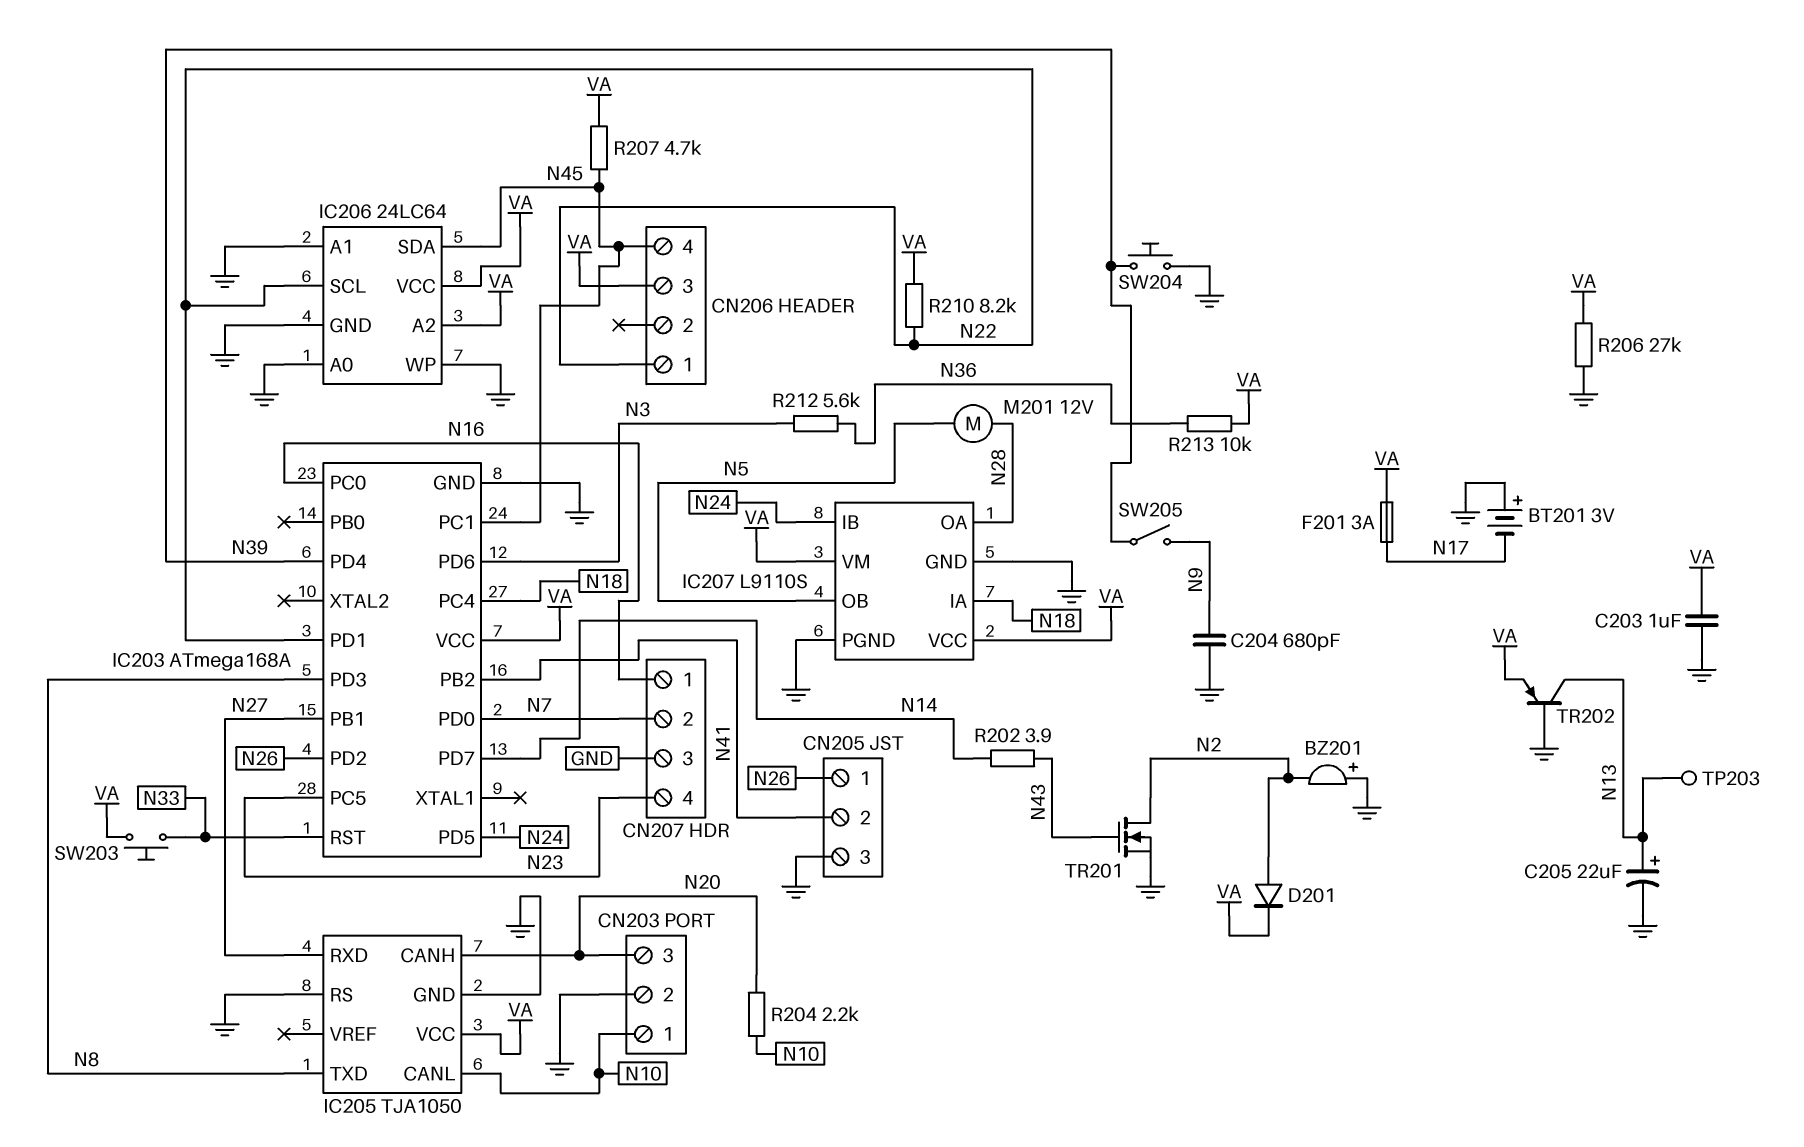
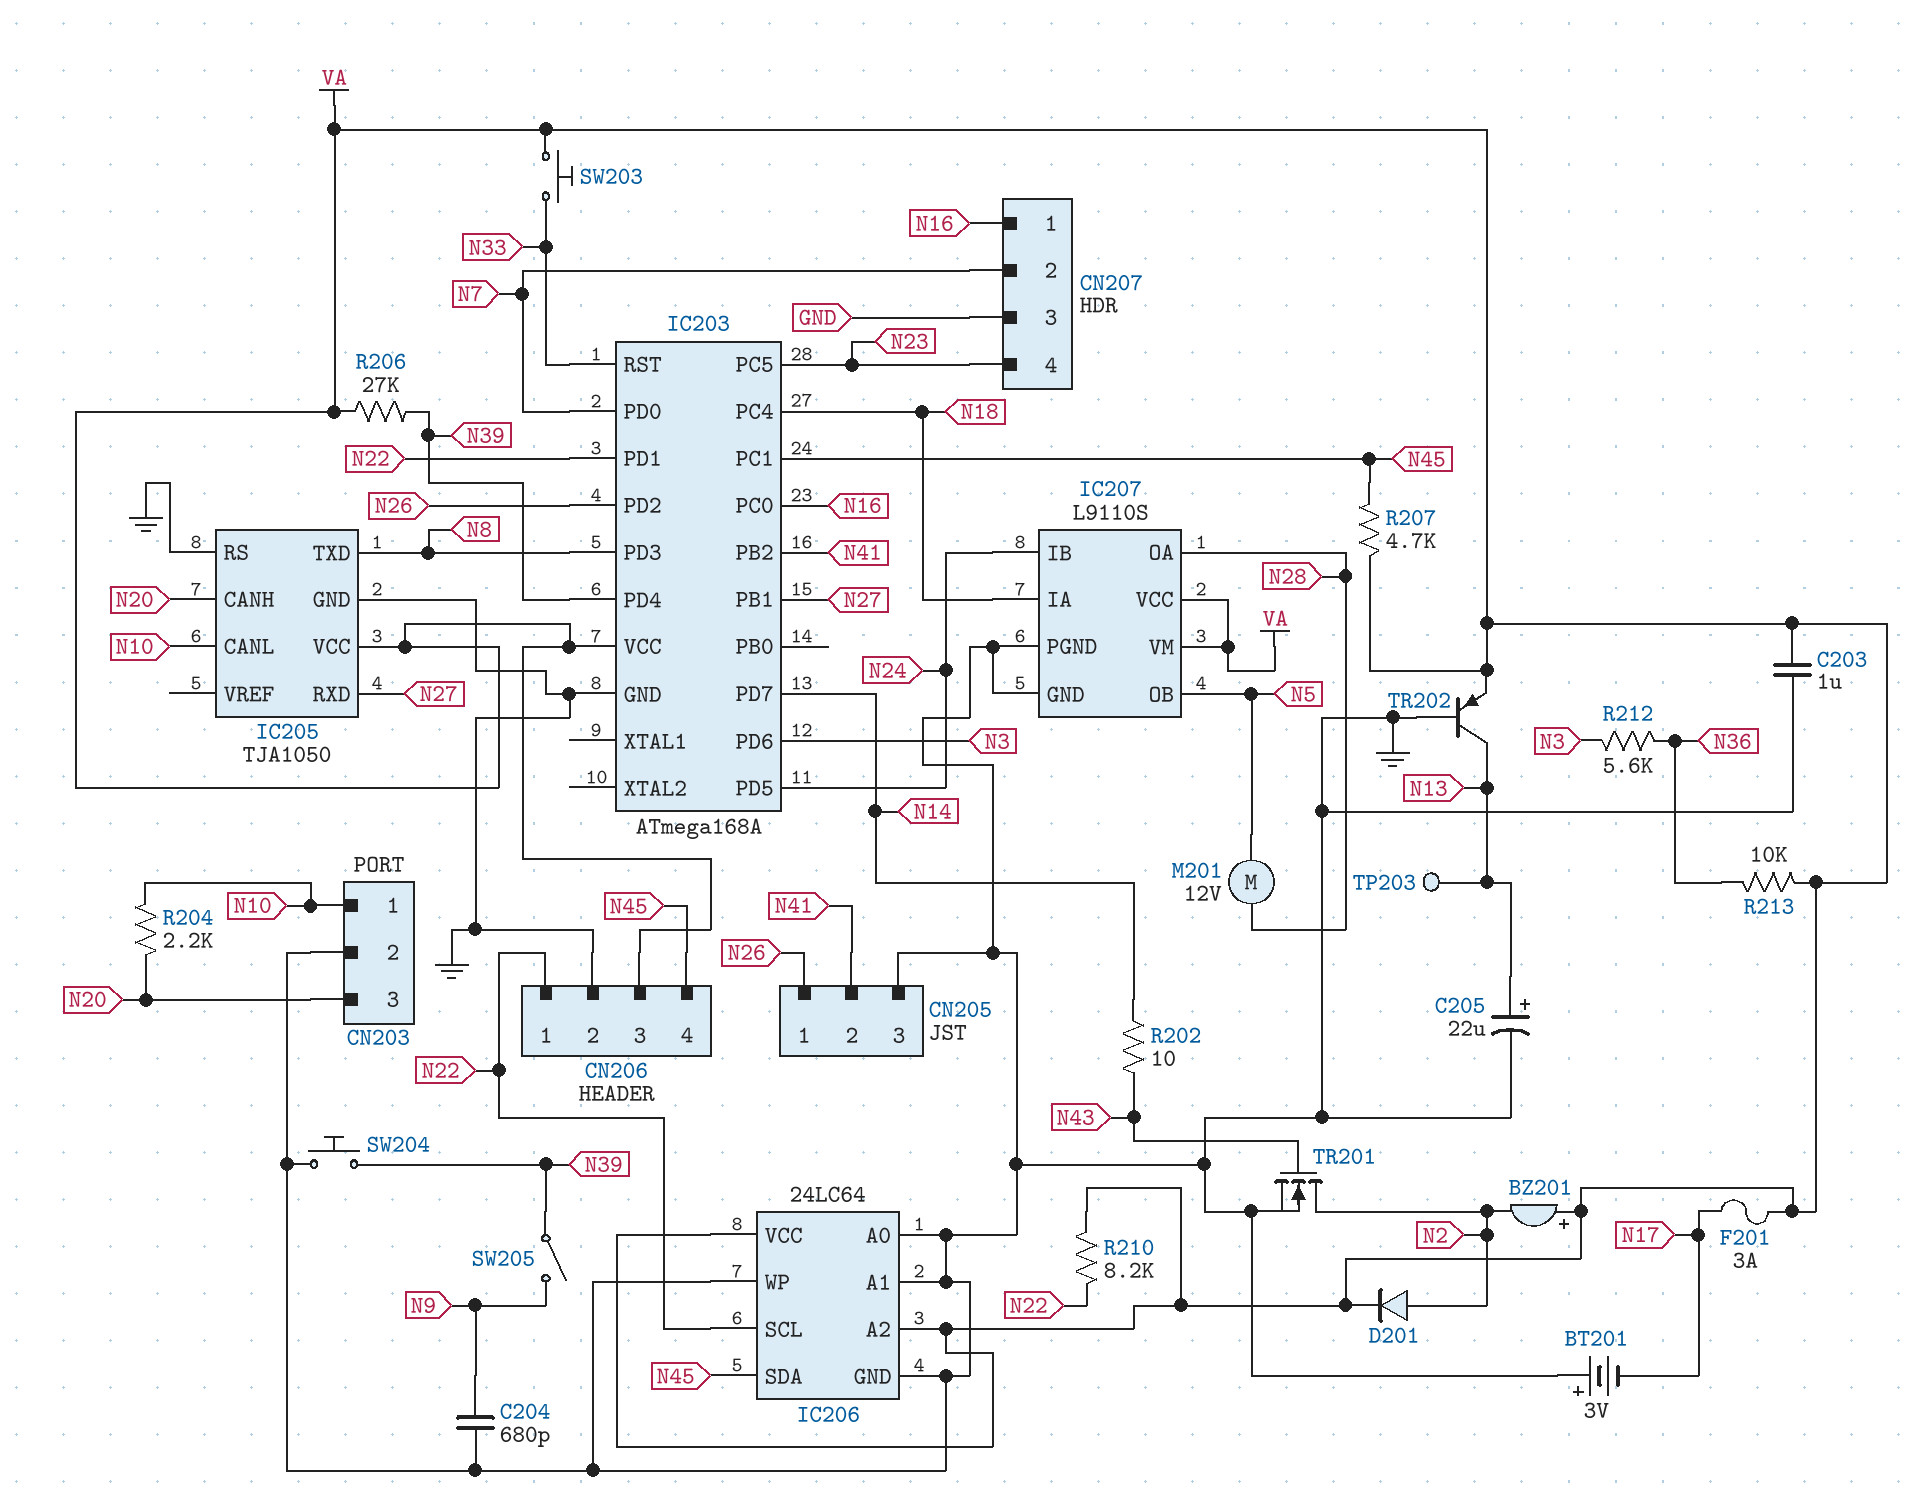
BZ201: buzzer (plus GND, minus N2) -> buzzer (plus VA, minus N2)
CN206 pin 2: none -> GND
R202: 3.9 (N14, N43) -> 10 (N14, N43)
R206: 27k (GND, VA) -> 27k (N39, VA)

